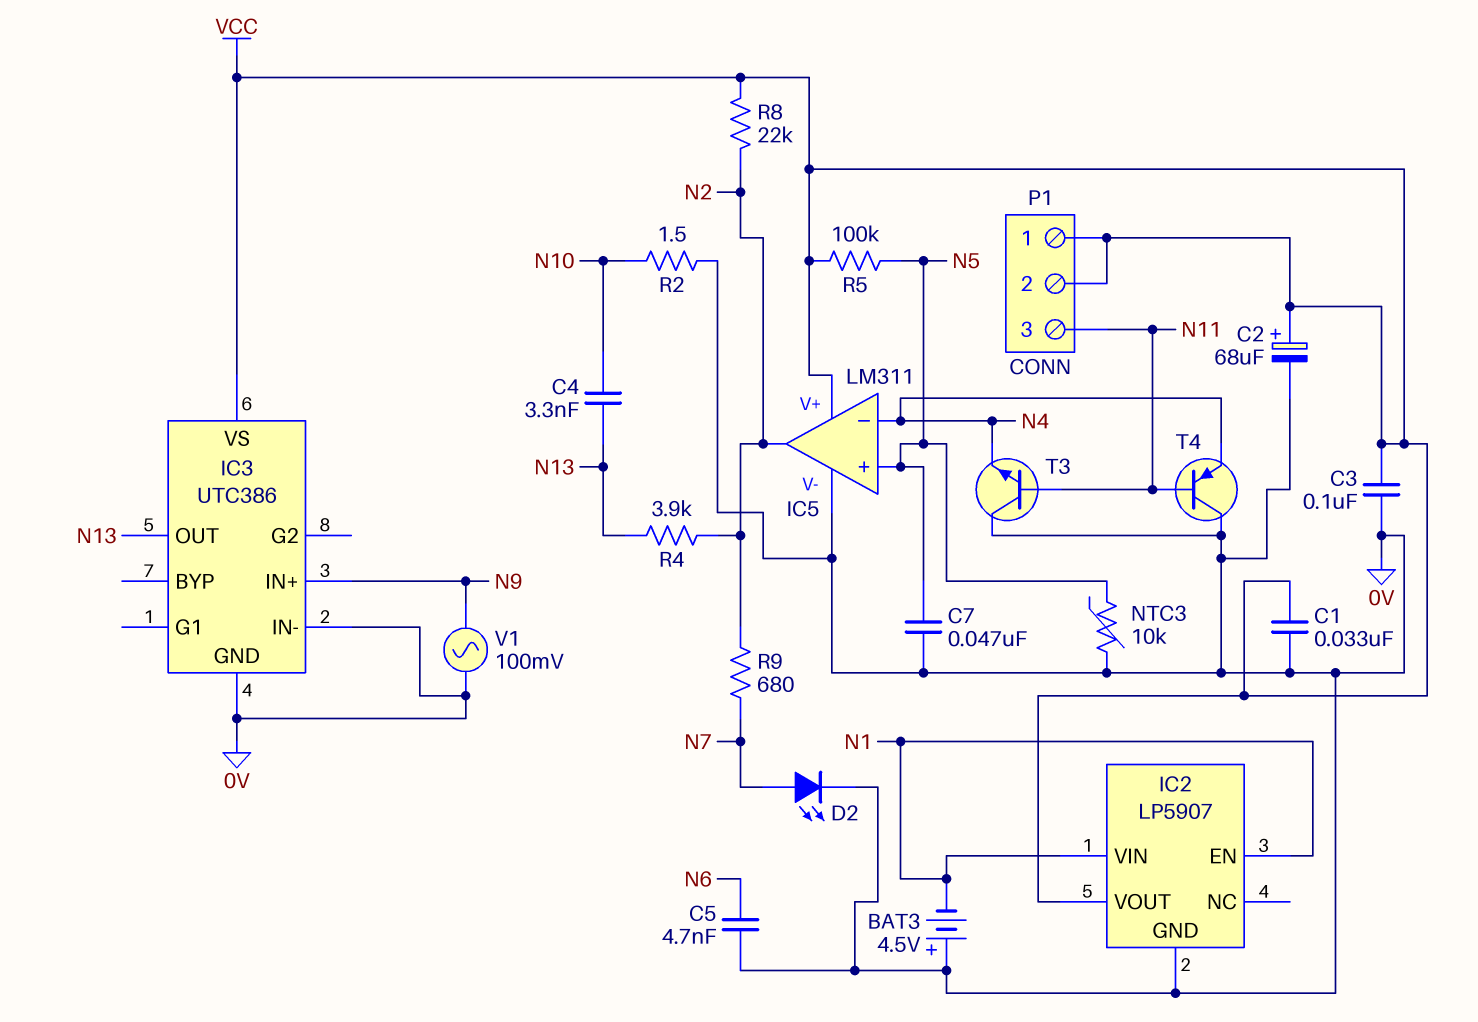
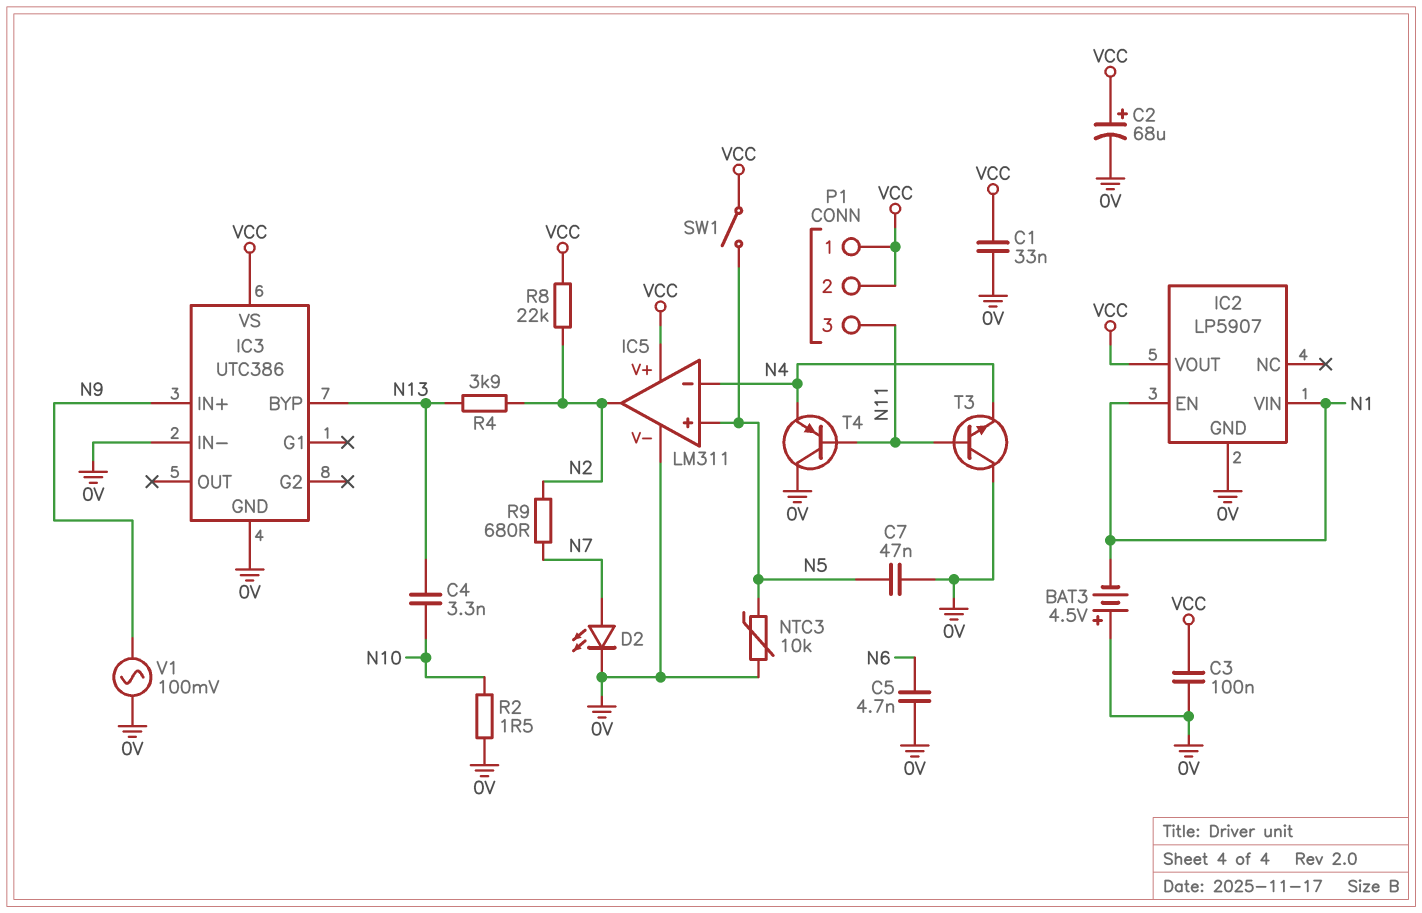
IC3 pin BYP: none -> N13
IC3 pin OUT: N13 -> none
R5: 100k (N5, VCC) -> none
SW1: none -> switch (N5, VCC)

